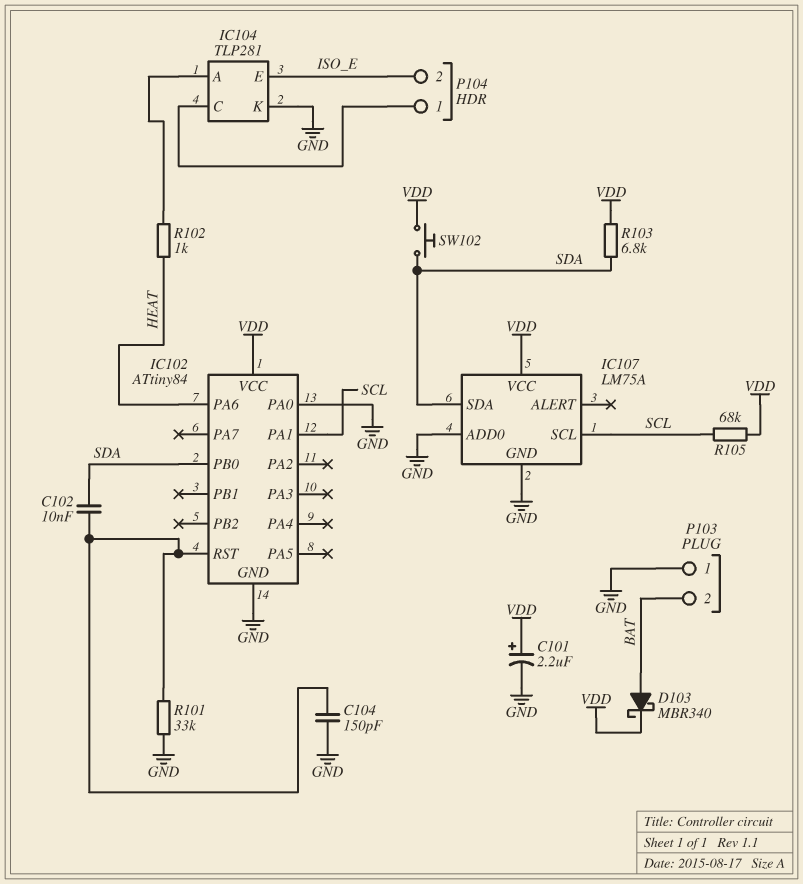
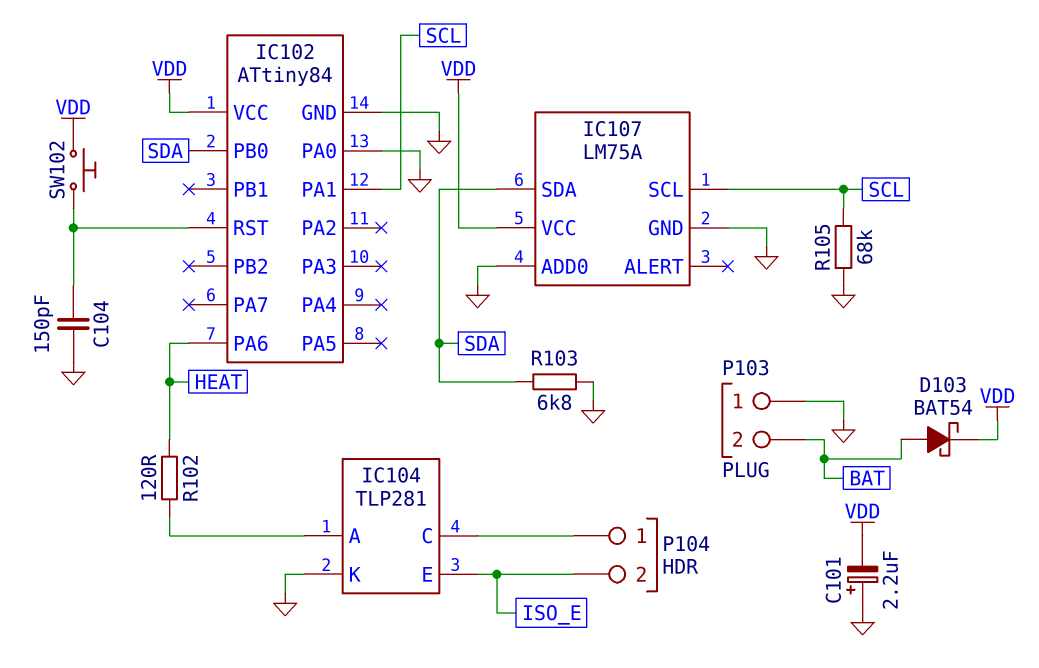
C101: 2.2uF (plus VDD, minus GND) -> 2.2uF (plus GND, minus VDD)
C102: 10nF (IC102/RST, SDA) -> none
D103: schottky MBR340 (A BAT, K VDD) -> schottky BAT54 (A BAT, K VDD)
R101: 33k (GND, IC102/RST) -> none
R102: 1k (HEAT, IC104/A) -> 120 (HEAT, IC104/A)
R103: 6.8k (SDA, VDD) -> 6.8k (GND, SDA)
R105: 68k (SCL, VDD) -> 68k (GND, SCL)
SW102: button (SDA, VDD) -> button (IC102/RST, VDD)

